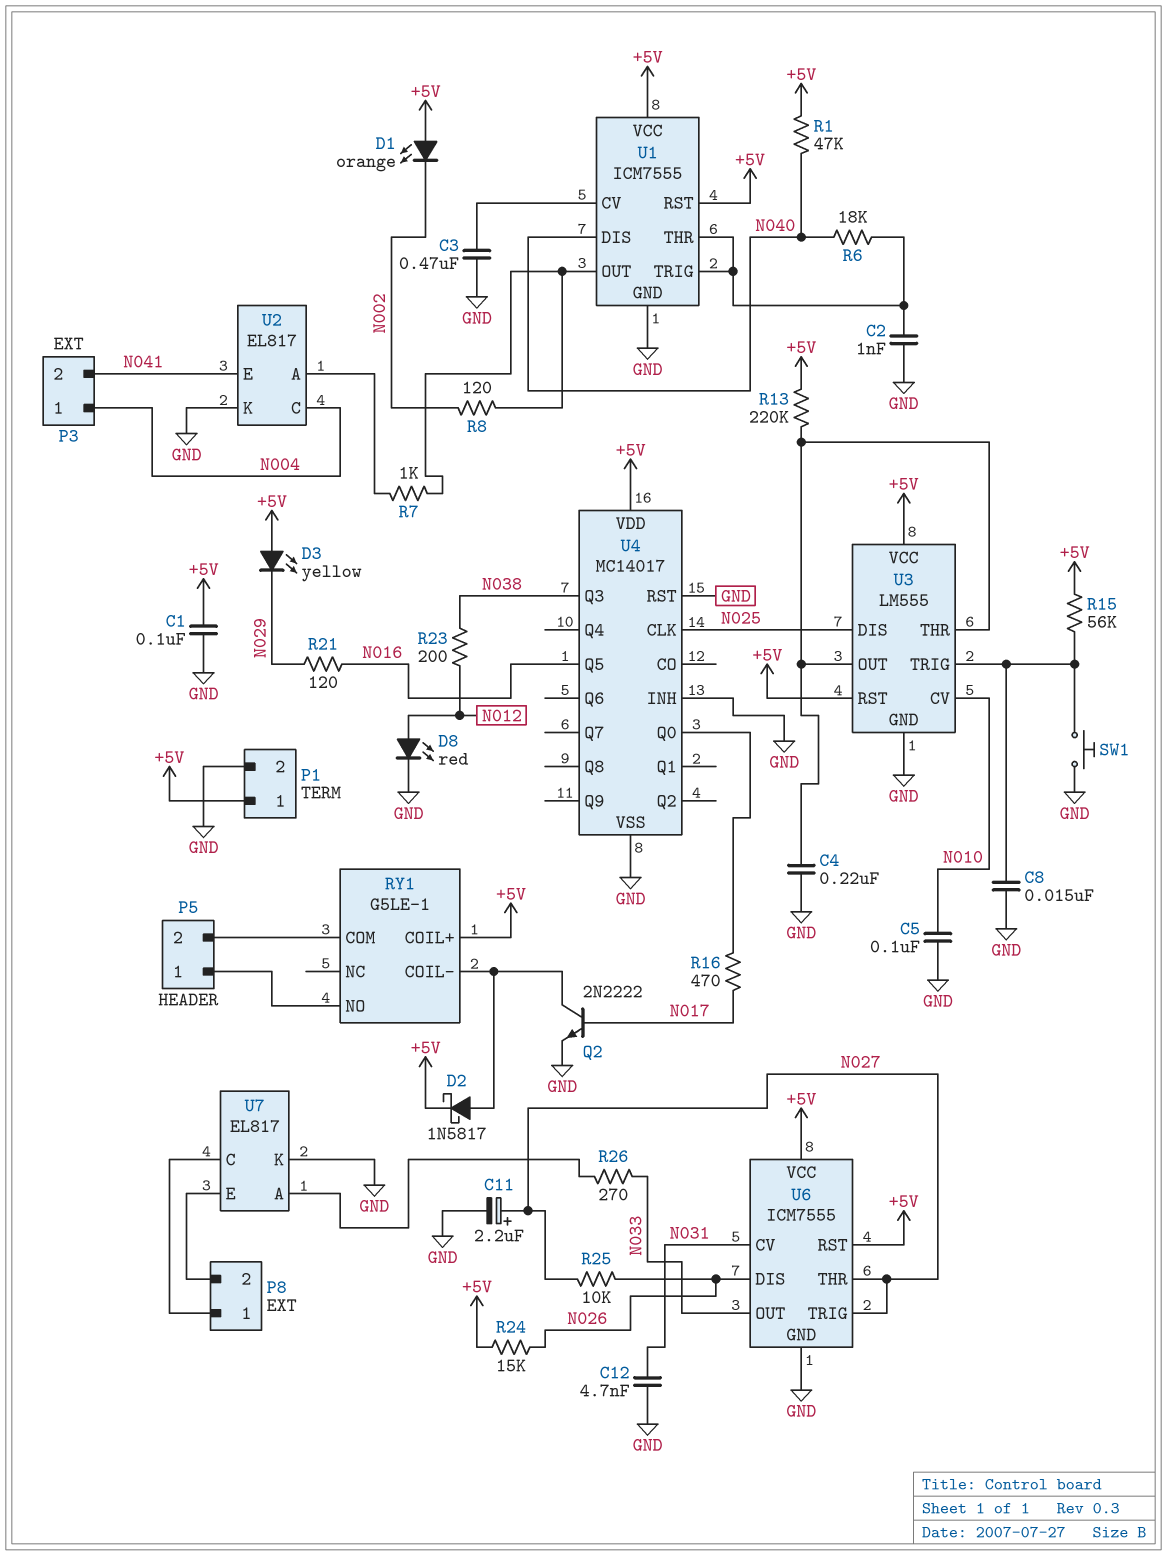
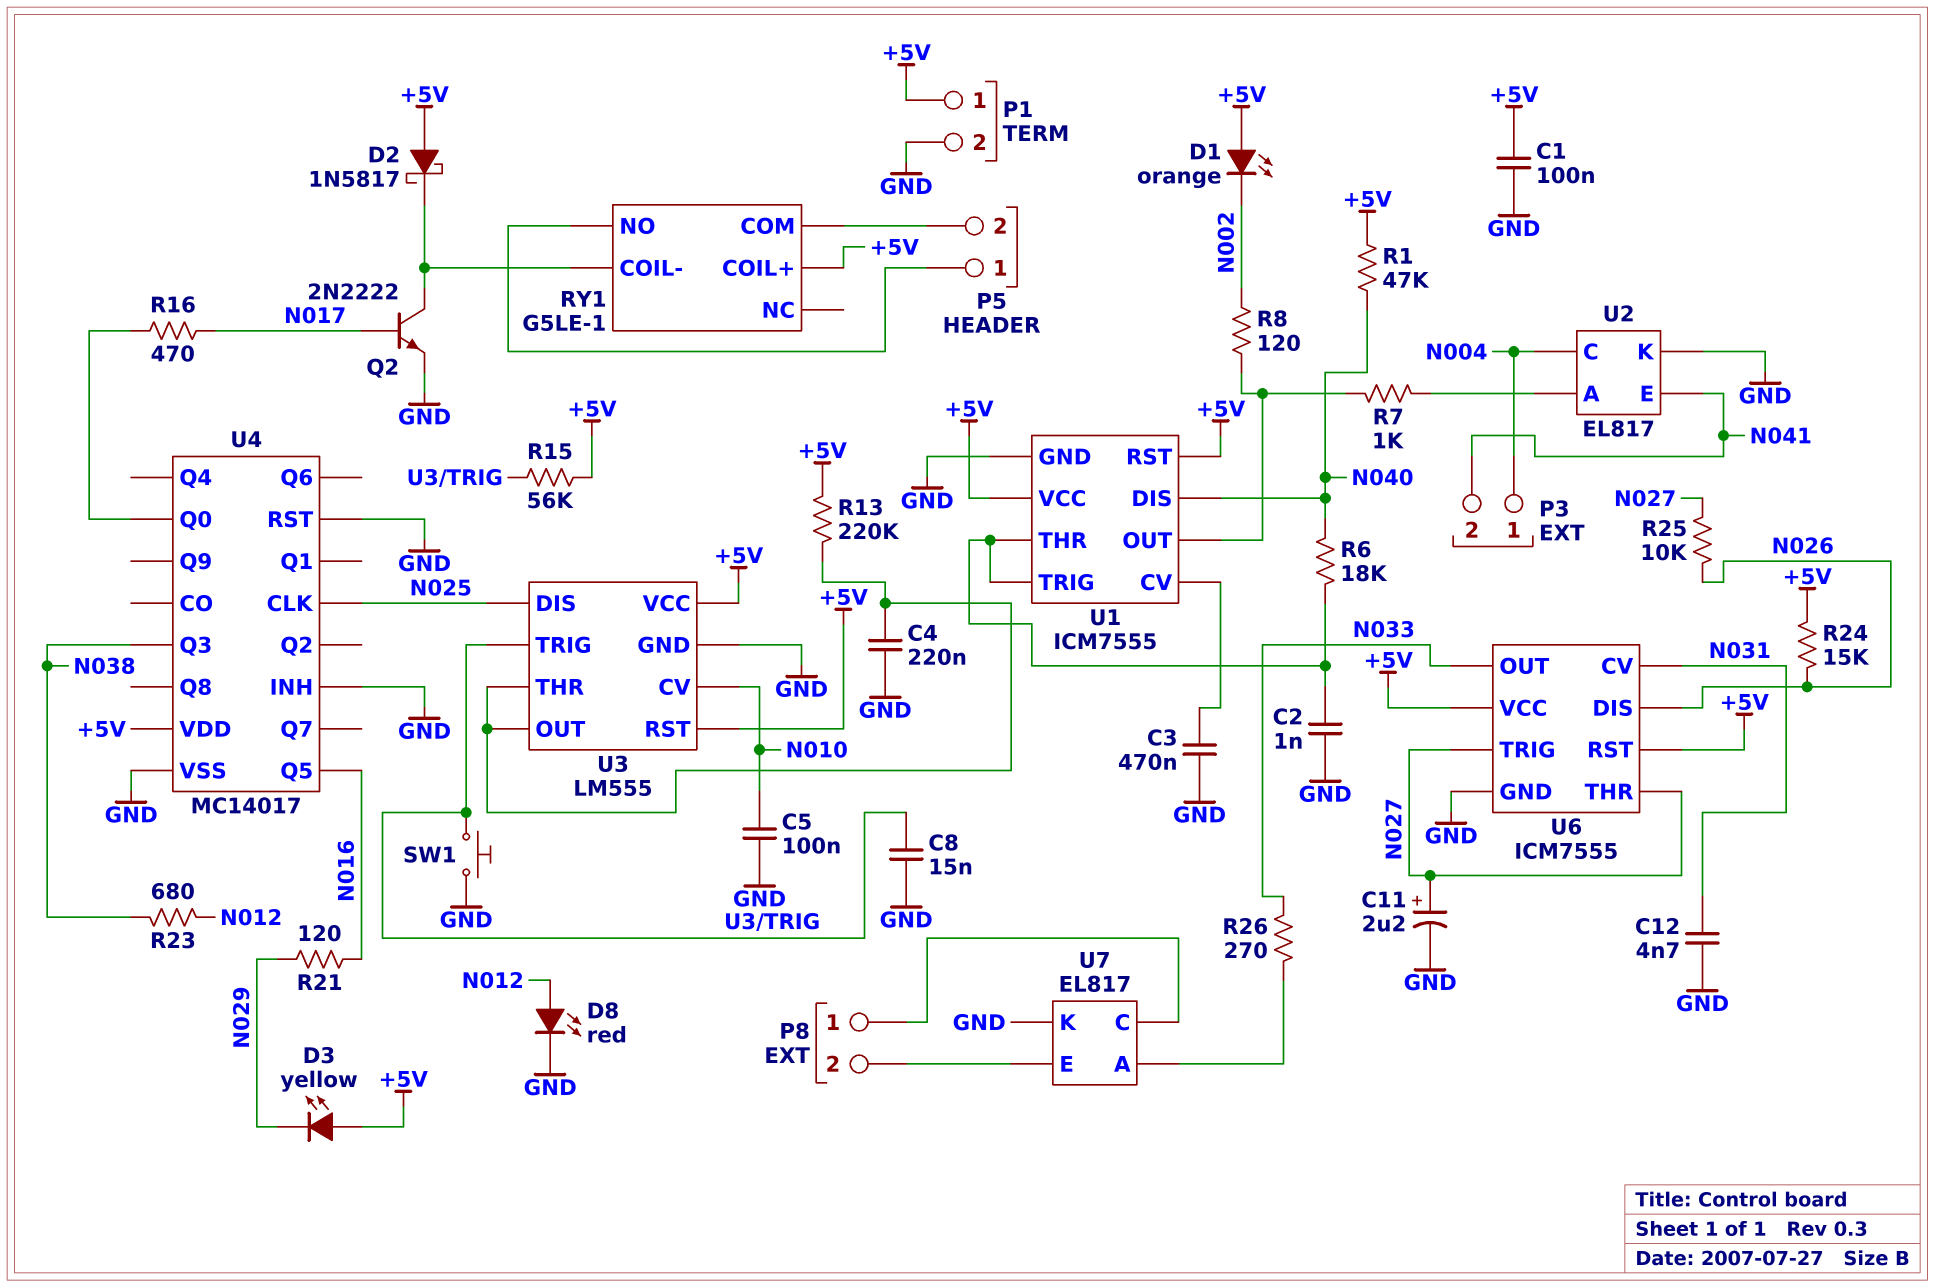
D2: schottky 1N5817 (A RY1/COIL-, K +5V) -> schottky 1N5817 (A +5V, K RY1/COIL-)
R23: 200 (N012, N038) -> 680 (N012, N038)

